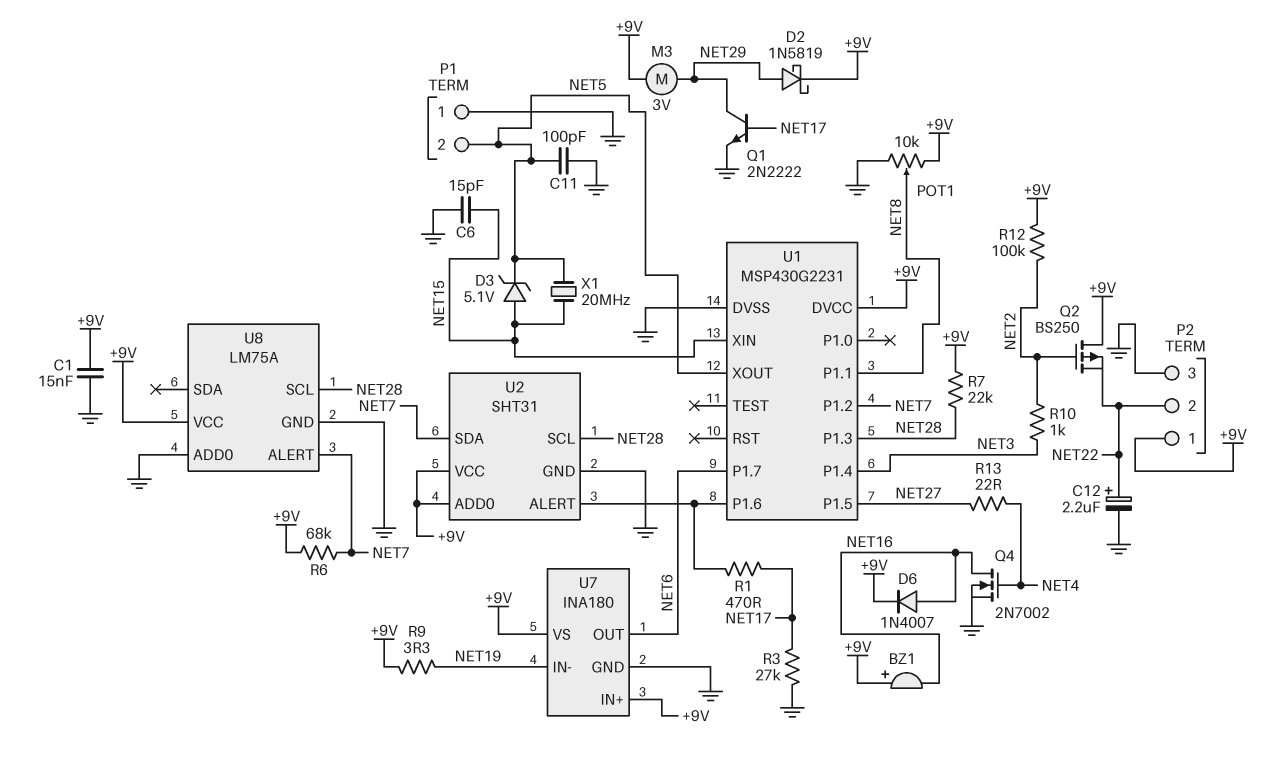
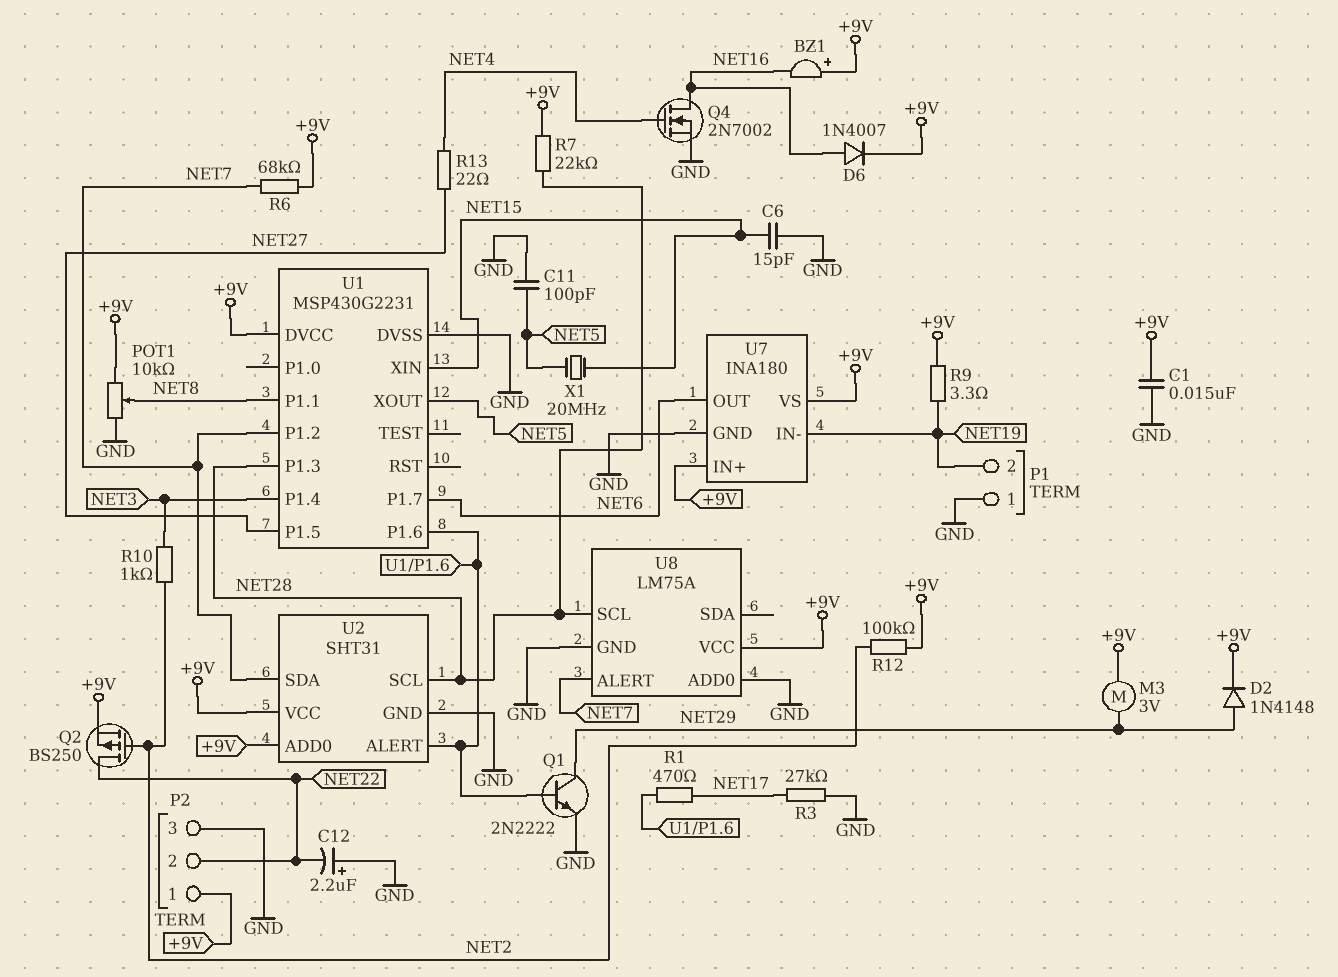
C12: 2.2uF (plus NET22, minus GND) -> 2.2uF (plus GND, minus NET22)
D2: schottky 1N5819 (A NET29, K +9V) -> diode 1N4148 (A NET29, K +9V)
D3: zener 5.1V (A NET15, K NET5) -> none
P1 pin 2: NET5 -> NET19
Q1: NPN 2N2222 (B NET17, C NET29, E GND) -> NPN 2N2222 (B U1/P1.6, C NET29, E GND)
Q2: PMOS BS250 (G NET2, D +9V, S NET22) -> PMOS BS250 (G NET2, D NET22, S +9V)

